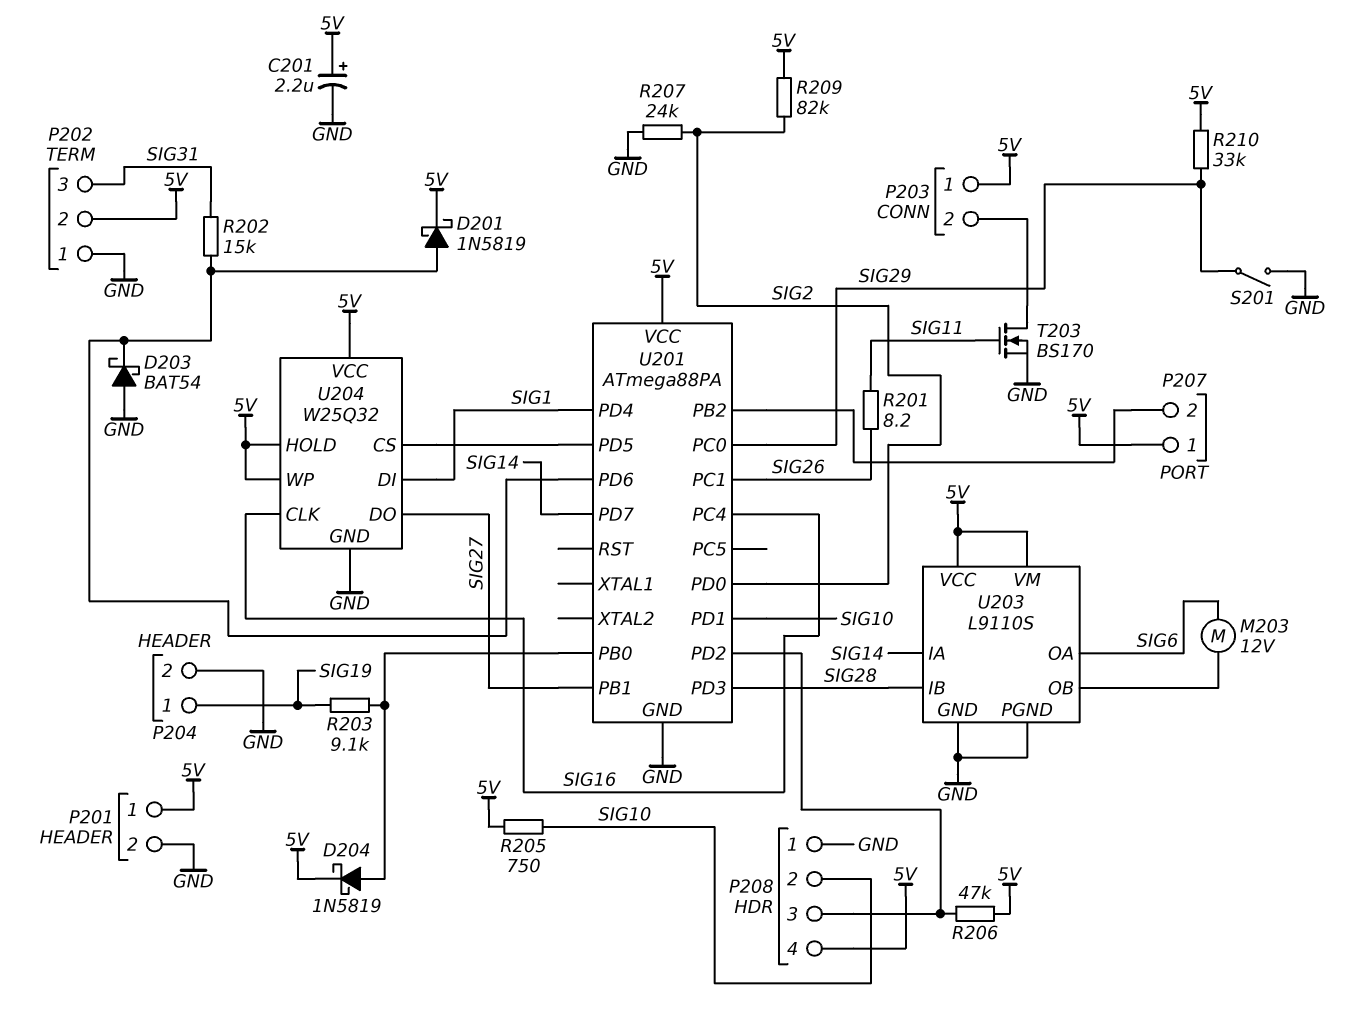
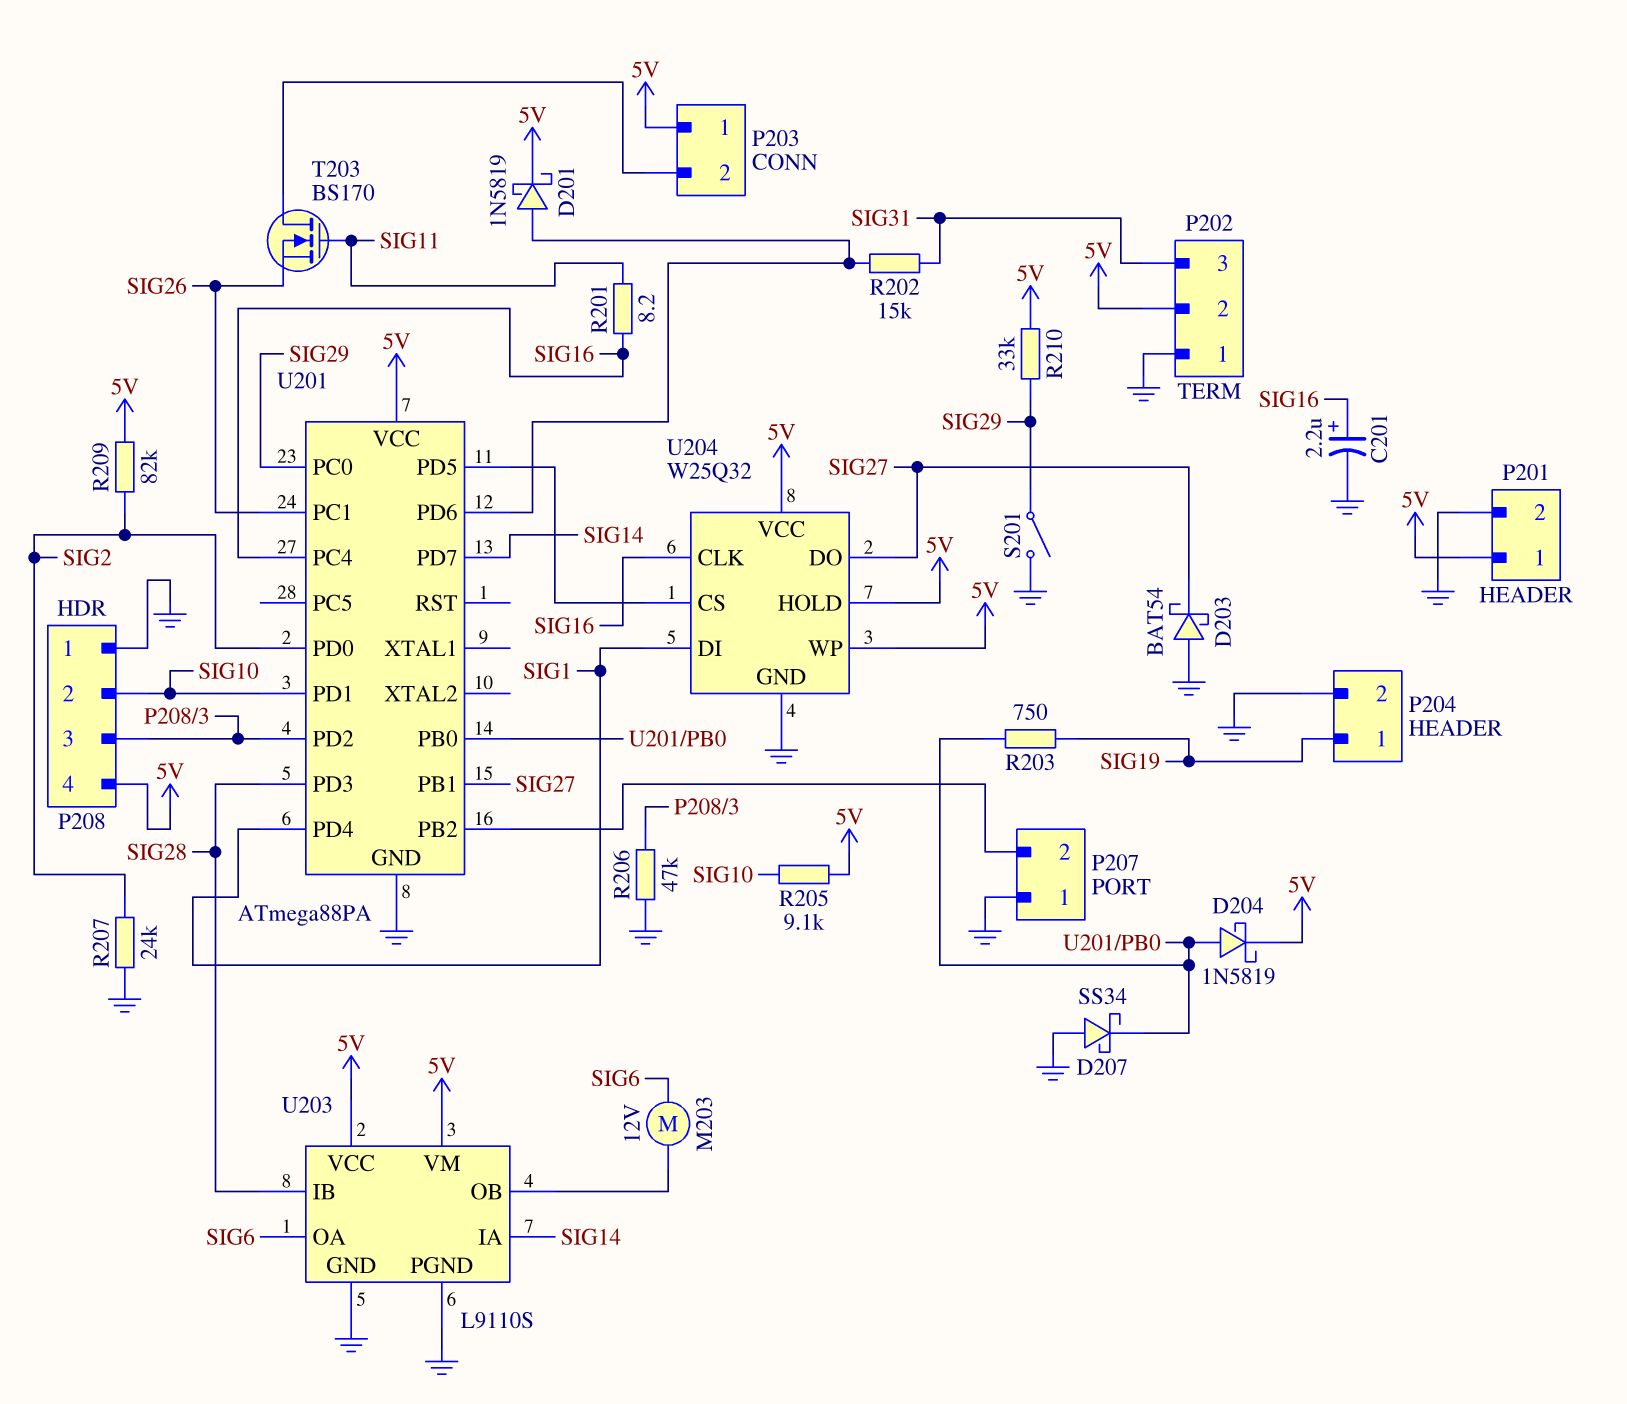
C201: 2.2uF (plus 5V, minus GND) -> 2.2uF (plus SIG16, minus GND)
D203: schottky BAT54 (A GND, K U201/PD6) -> schottky BAT54 (A GND, K SIG27)
D207: none -> schottky SS34 (A GND, K U201/PB0)
P207 pin 1: 5V -> GND
R201: 8.2 (SIG11, SIG26) -> 8.2 (SIG11, SIG16)
R203: 9.1k (SIG19, U201/PB0) -> 750 (SIG19, U201/PB0)
R205: 750 (5V, SIG10) -> 9.1k (5V, SIG10)
R206: 47k (5V, P208/3) -> 47k (GND, P208/3)
T203: NMOS BS170 (G SIG11, D P203/2, S GND) -> NMOS BS170 (G SIG11, D P203/2, S SIG26)

